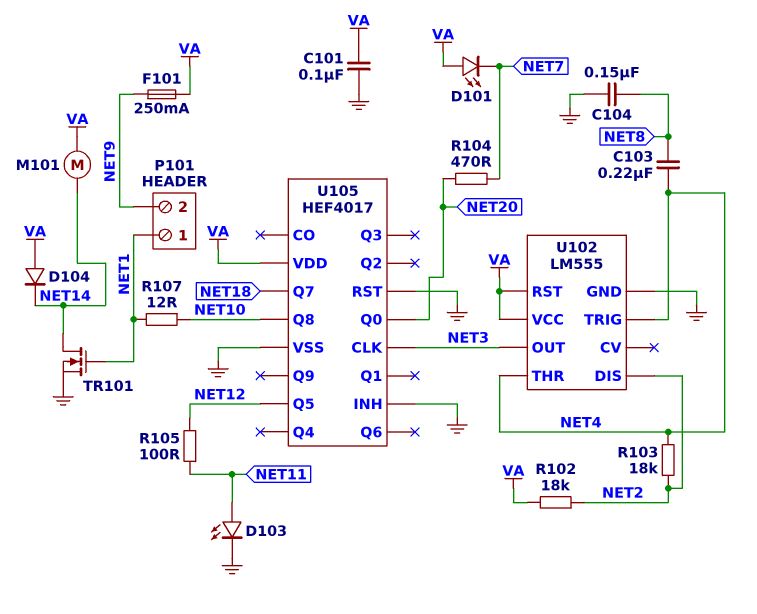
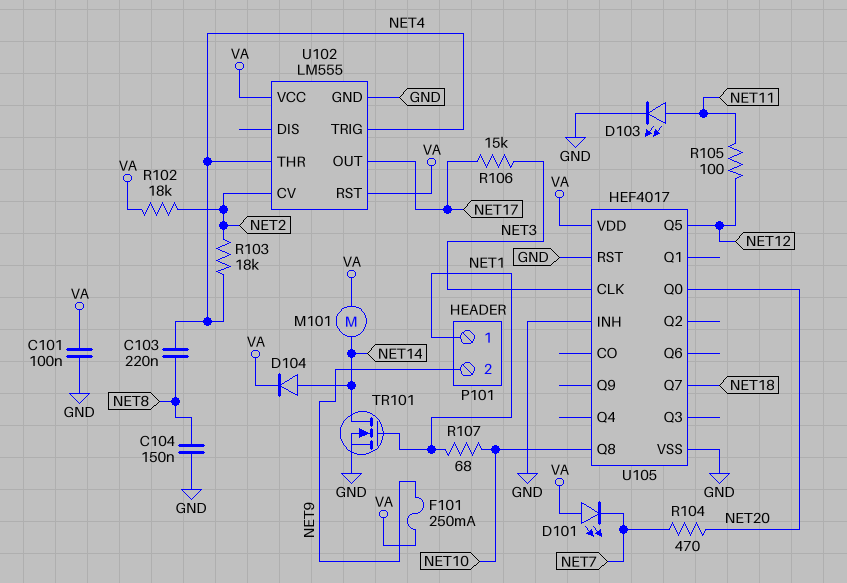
D104: diode (A VA, K NET14) -> diode (A NET14, K VA)
R106: none -> 15k (NET3, NET17)
R107: 12 (NET1, NET10) -> 68 (NET1, NET10)
U102 pin CV: none -> NET2
U102 pin DIS: NET2 -> none
U102 pin OUT: NET3 -> NET17

